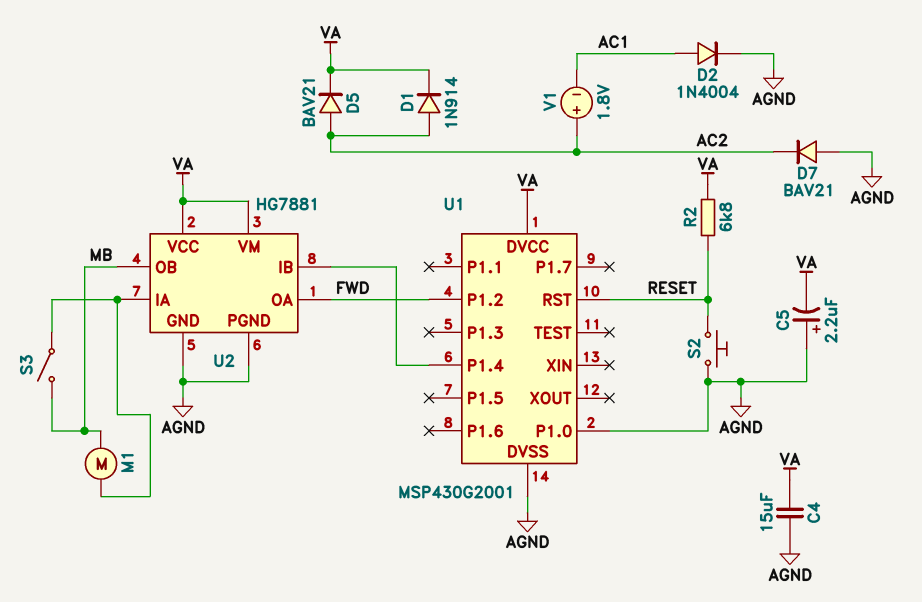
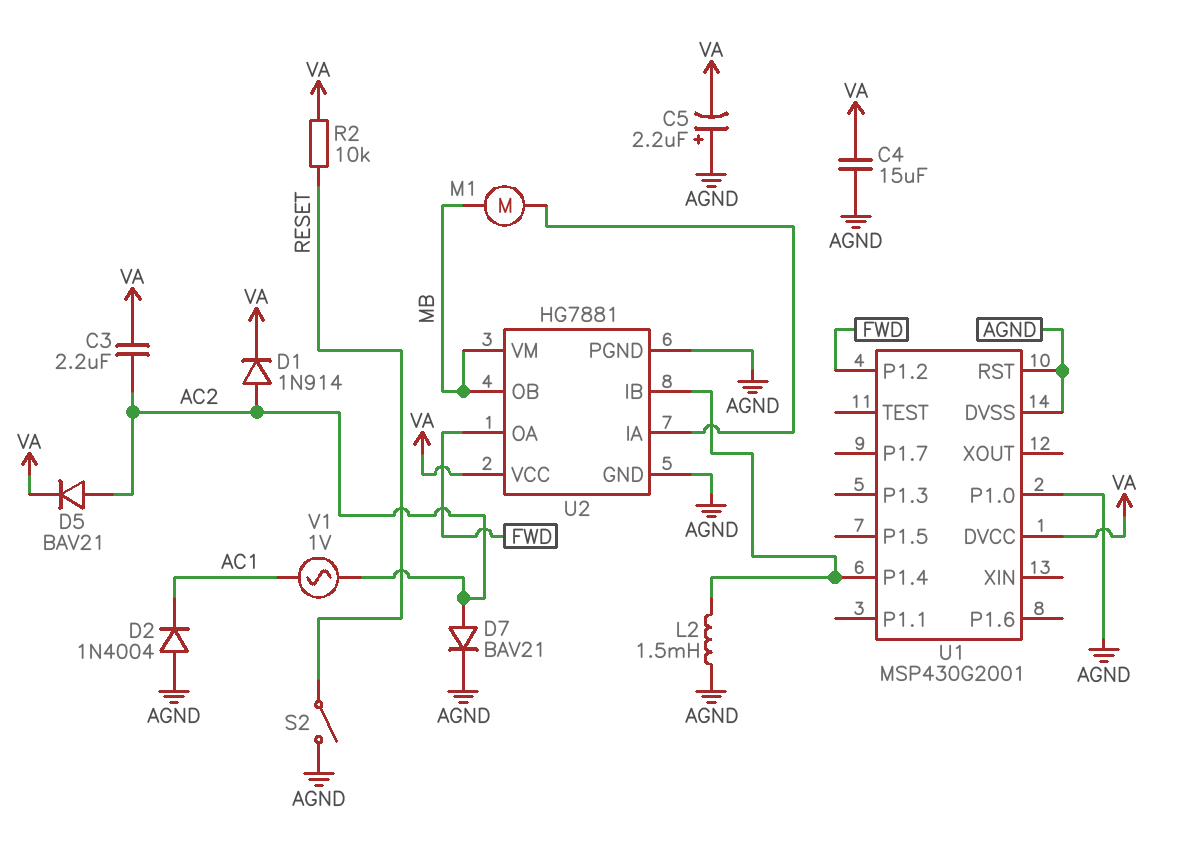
C3: none -> 2.2uF (AC2, VA)
D2: diode 1N4004 (A AC1, K AGND) -> diode 1N4004 (A AGND, K AC1)
D7: diode BAV21 (A AGND, K AC2) -> diode BAV21 (A AC2, K AGND)
L2: none -> 1.5mH (AGND, U1/P1.4)
R2: 6.8k (RESET, VA) -> 10k (RESET, VA)
S2: button (AGND, RESET) -> switch (AGND, RESET)
S3: switch (MB, U2/IA) -> none
U1 pin RST: RESET -> AGND
U2 pin VM: VA -> MB
V1: 1.8V (plus AC2, minus AC1) -> AC 1V (AC1, AC2)

